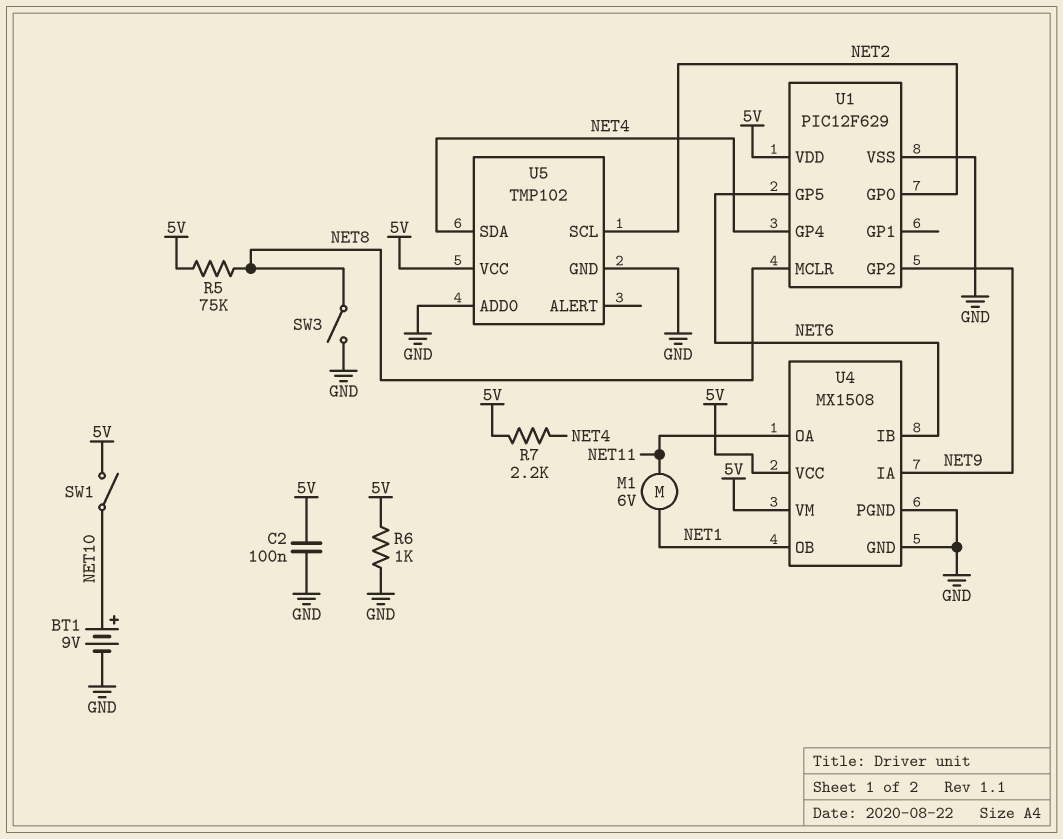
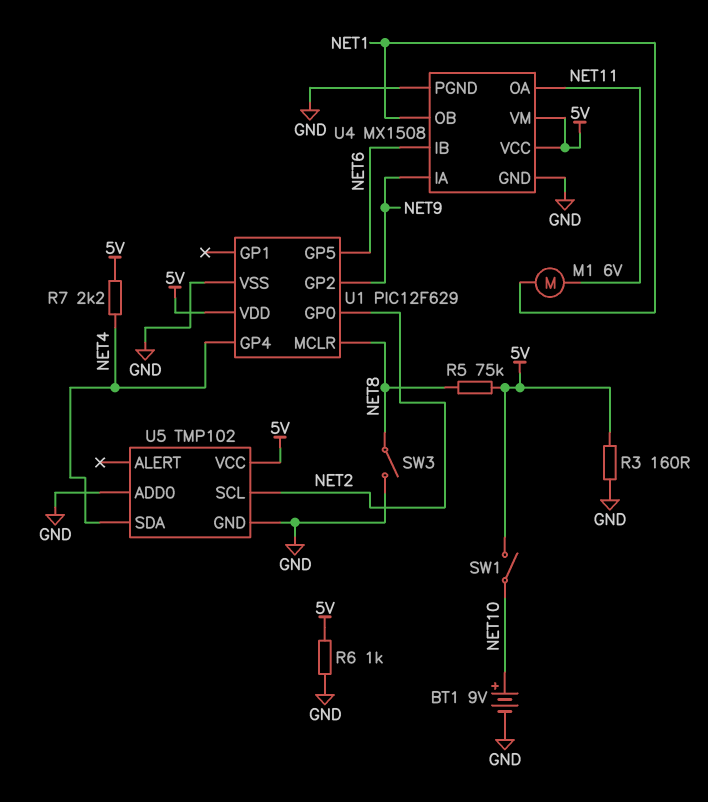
C2: 100nF (5V, GND) -> none
R3: none -> 160 (5V, GND)

